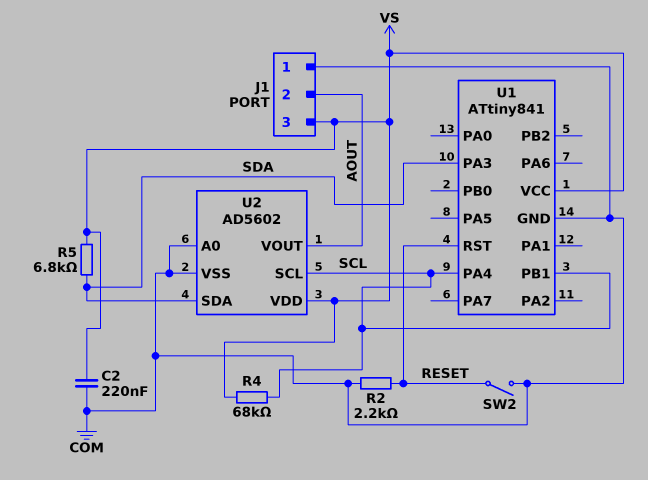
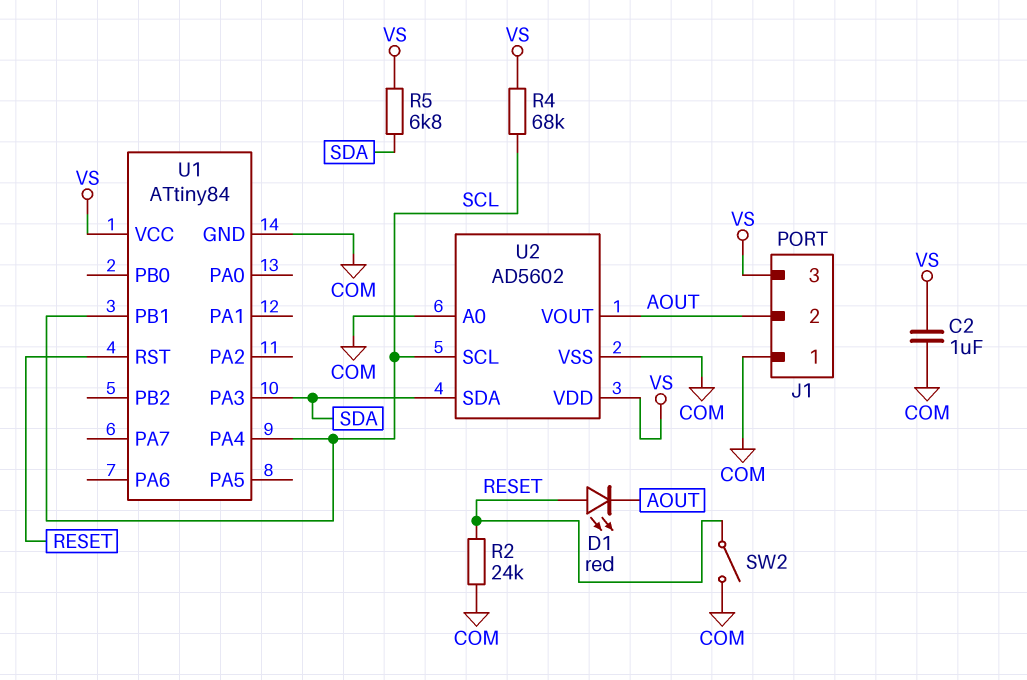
C2: 220nF (COM, VS) -> 1uF (COM, VS)
D1: none -> LED red (A RESET, K AOUT)
R2: 2.2k (COM, RESET) -> 24k (COM, RESET)
U1: ATtiny841 -> ATtiny84

